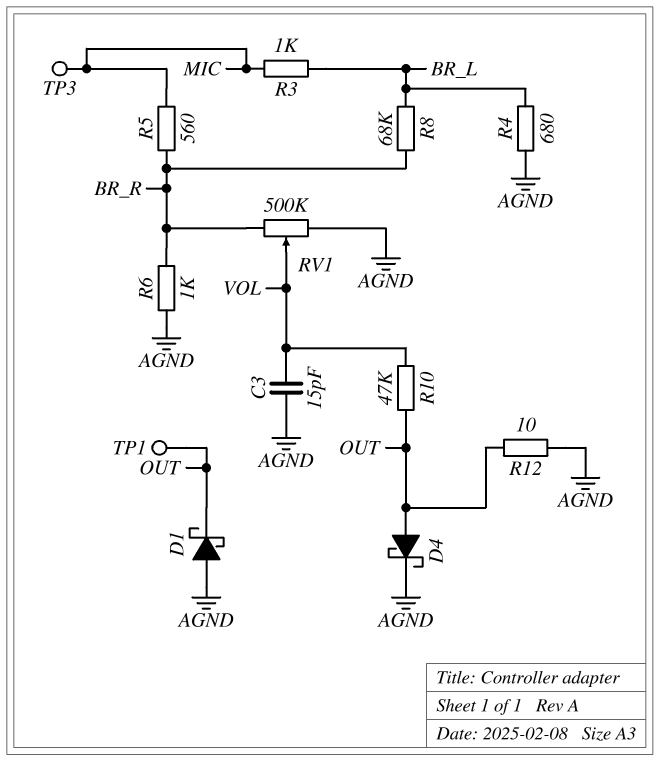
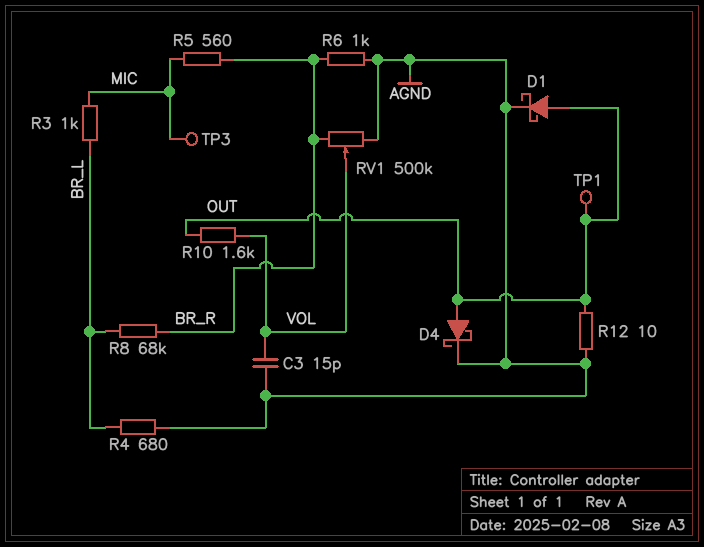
D1: schottky (A AGND, K OUT) -> schottky (A OUT, K AGND)
R10: 47k (OUT, VOL) -> 1.6k (OUT, VOL)

